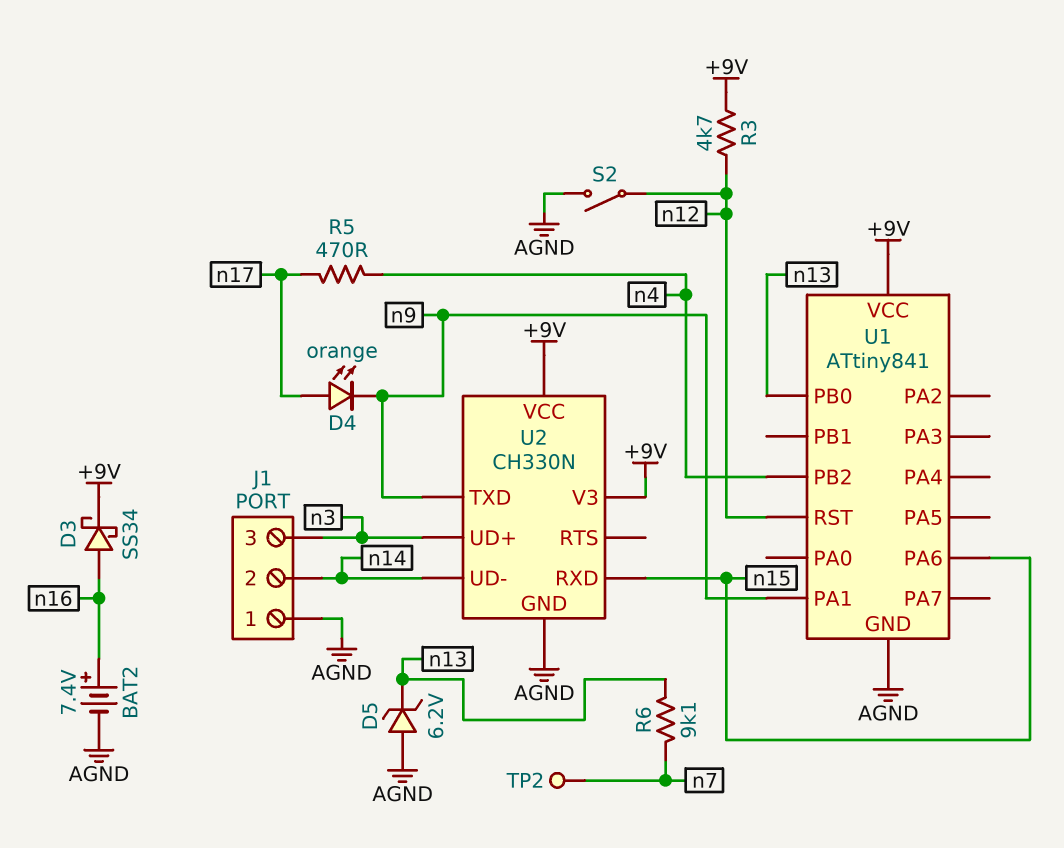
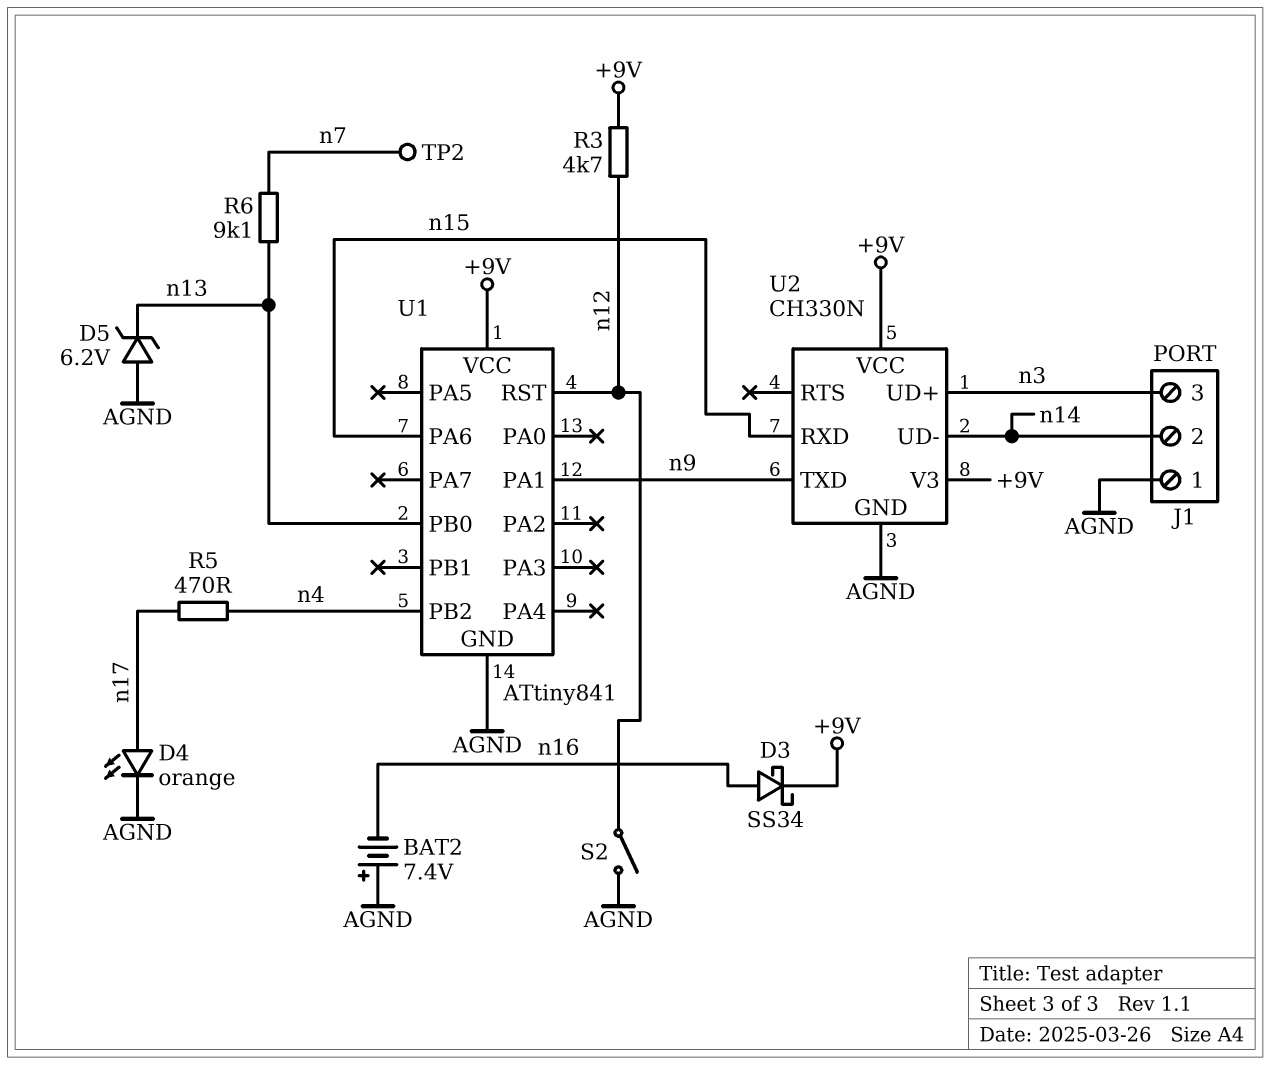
BAT2: 7.4V (plus n16, minus AGND) -> 7.4V (plus AGND, minus n16)
D4: LED orange (A n17, K n9) -> LED orange (A n17, K AGND)

